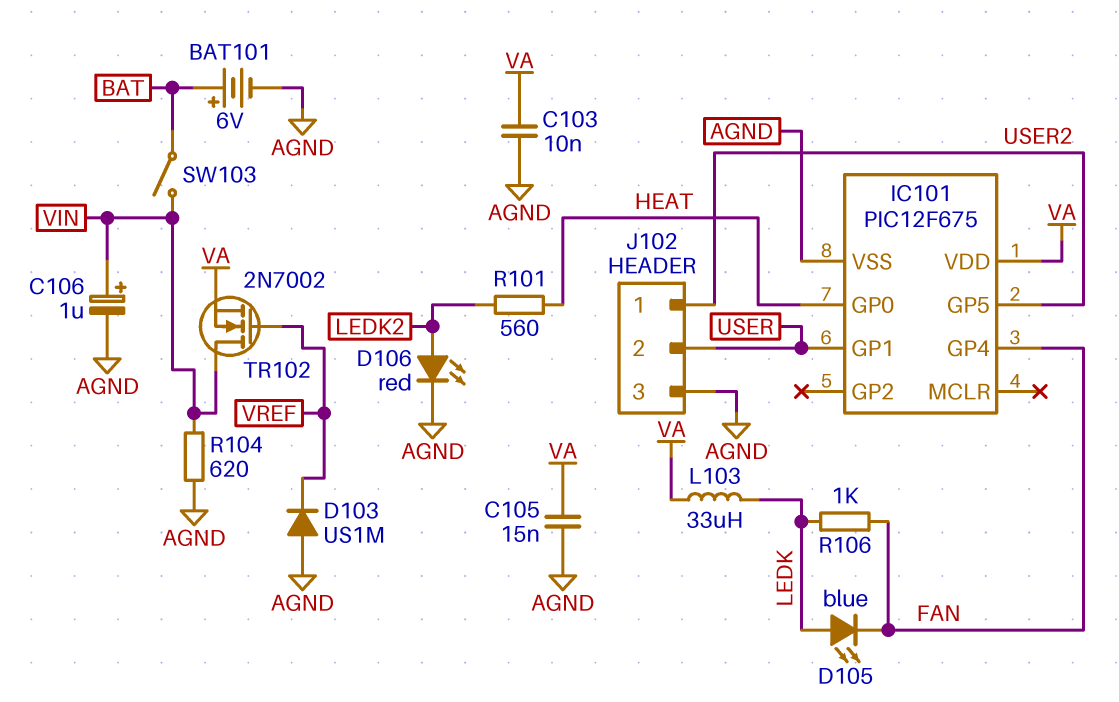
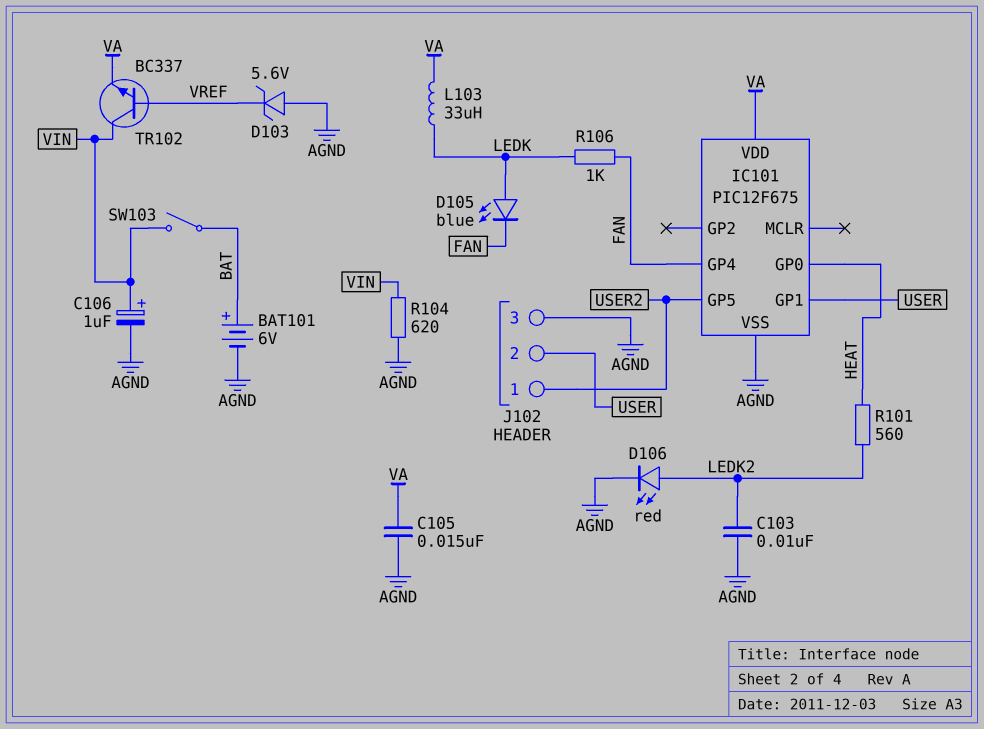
C103: 10nF (AGND, VA) -> 10nF (AGND, LEDK2)
D103: diode US1M (A AGND, K VREF) -> zener 5.6V (A AGND, K VREF)
TR102: NMOS 2N7002 (G VREF, D VIN, S VA) -> NPN BC337 (B VREF, C VIN, E VA)

